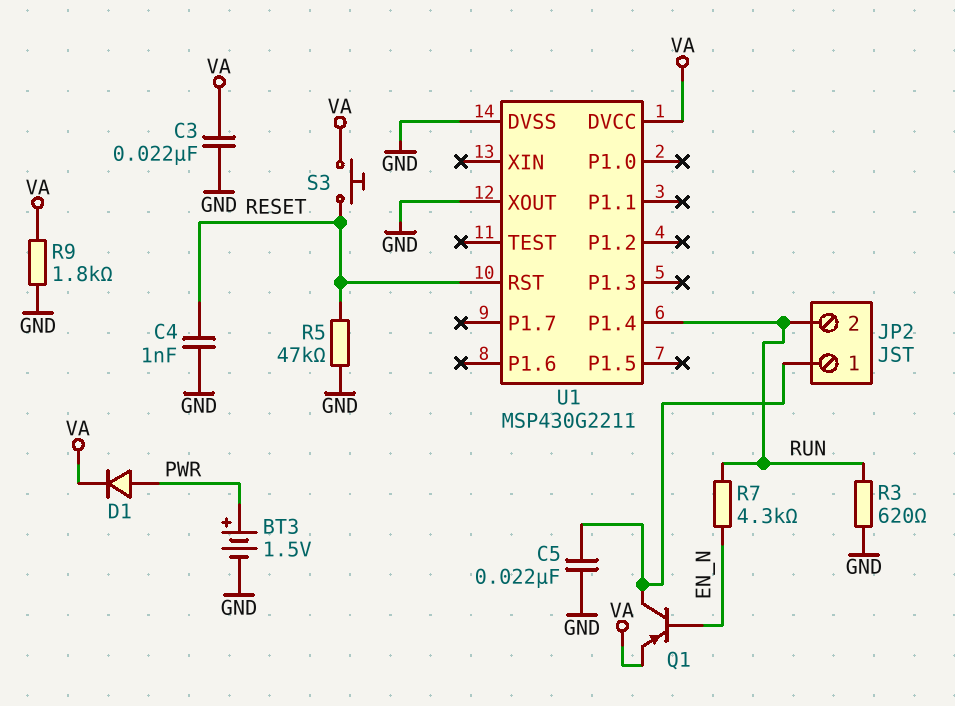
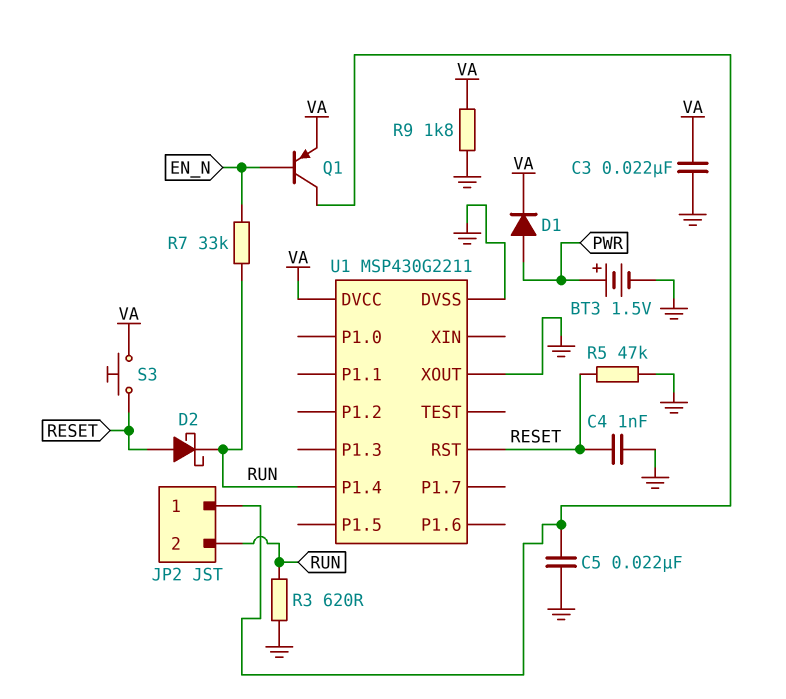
D2: none -> schottky (A RESET, K RUN)
R7: 4.3k (EN_N, RUN) -> 33k (EN_N, RUN)

